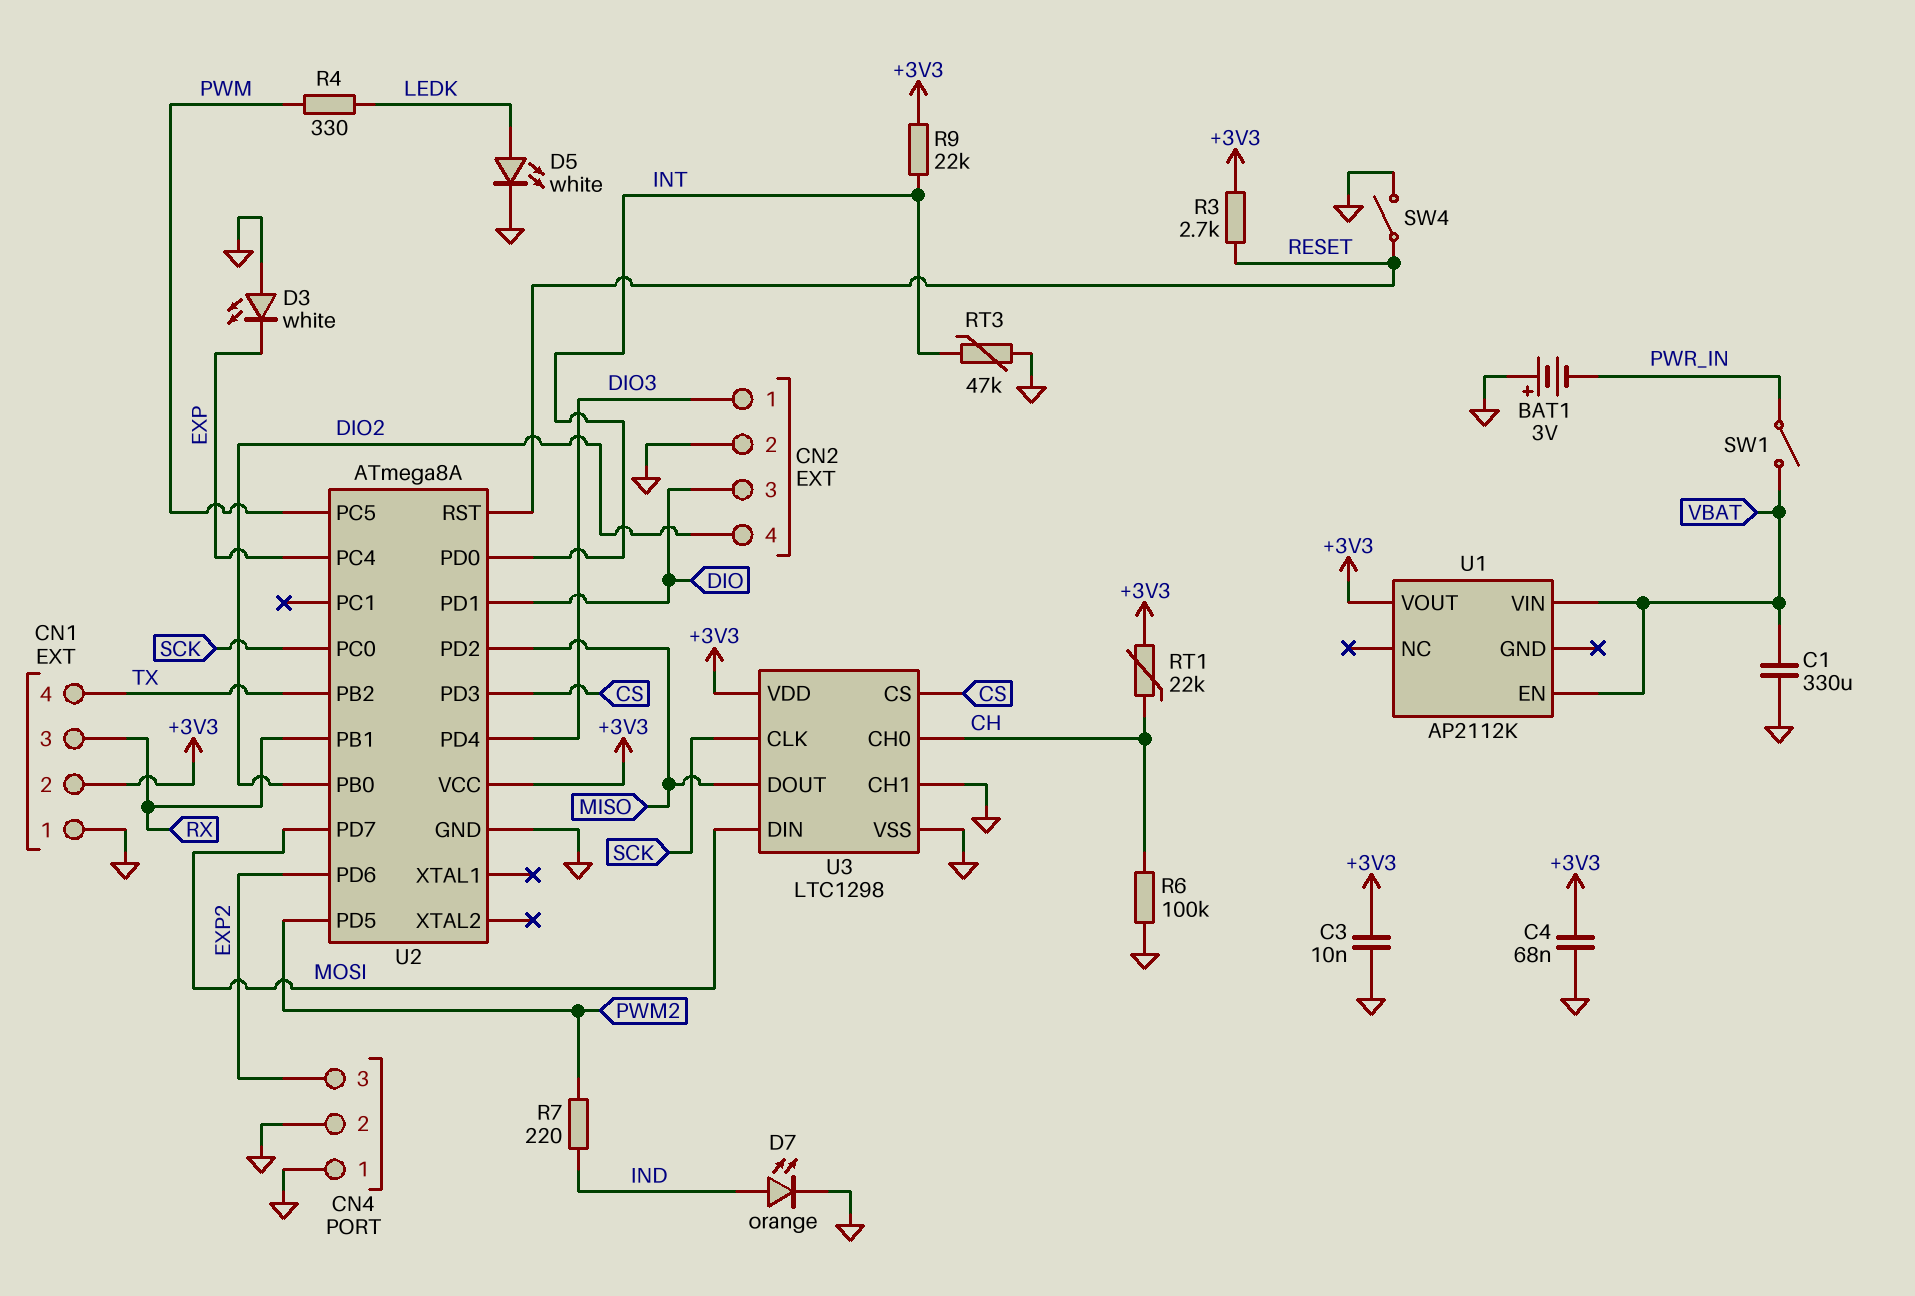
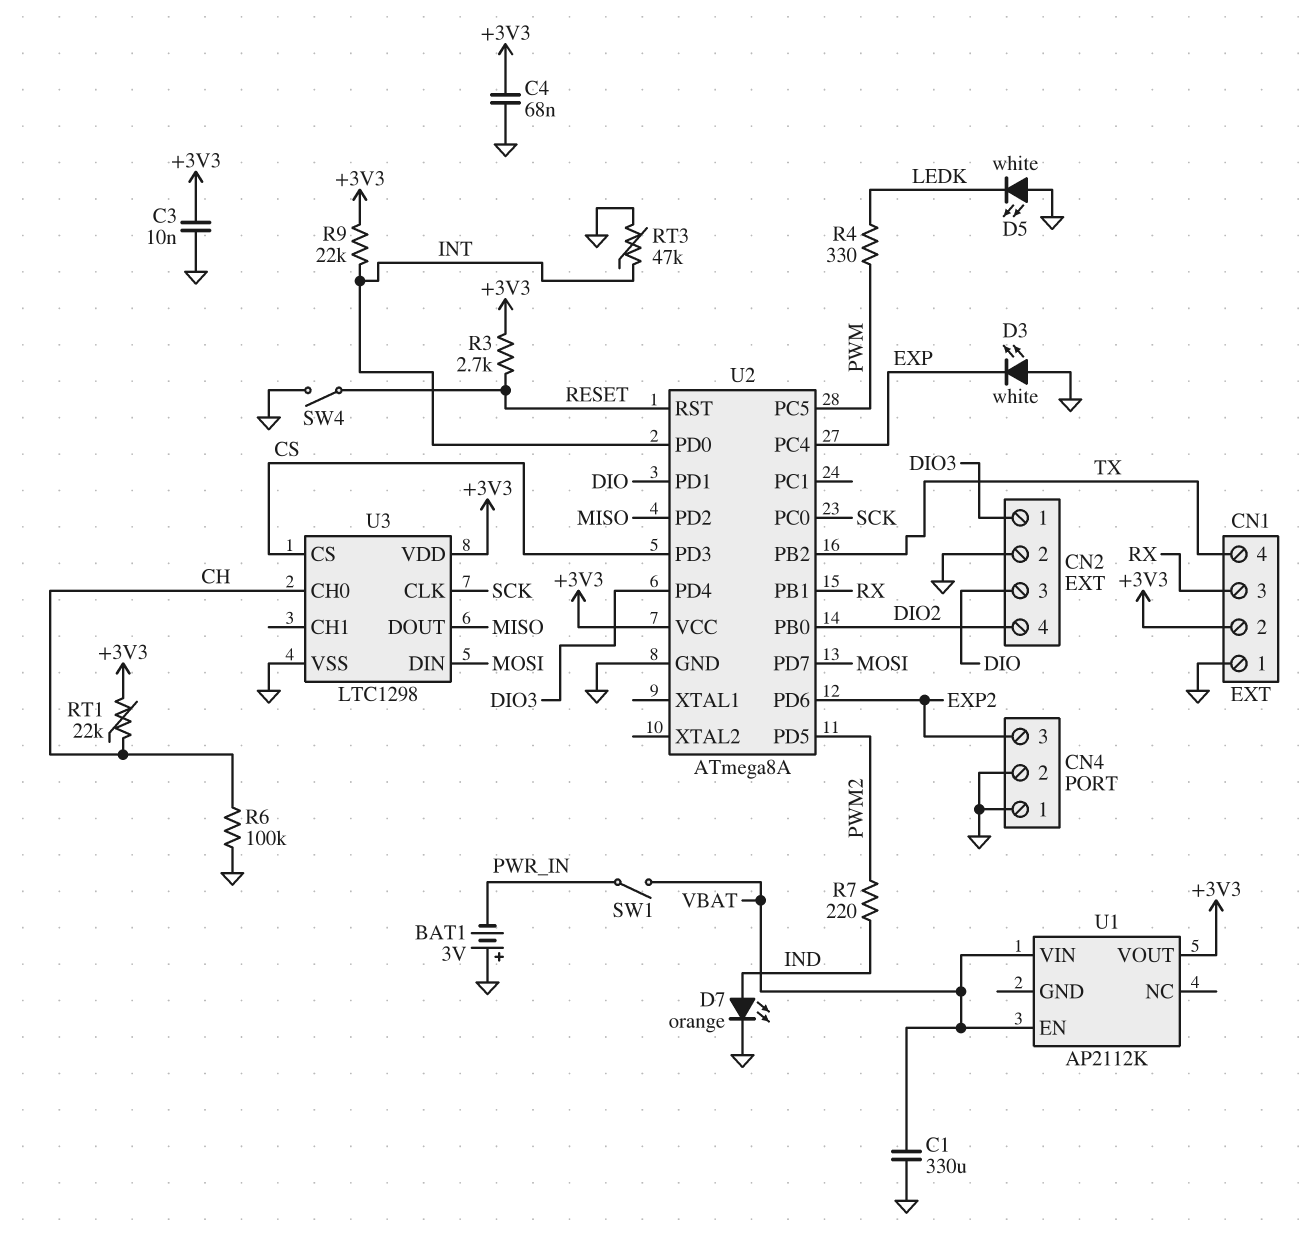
D5: LED white (A LEDK, K GND) -> LED white (A GND, K LEDK)
U3 pin CH1: GND -> none

